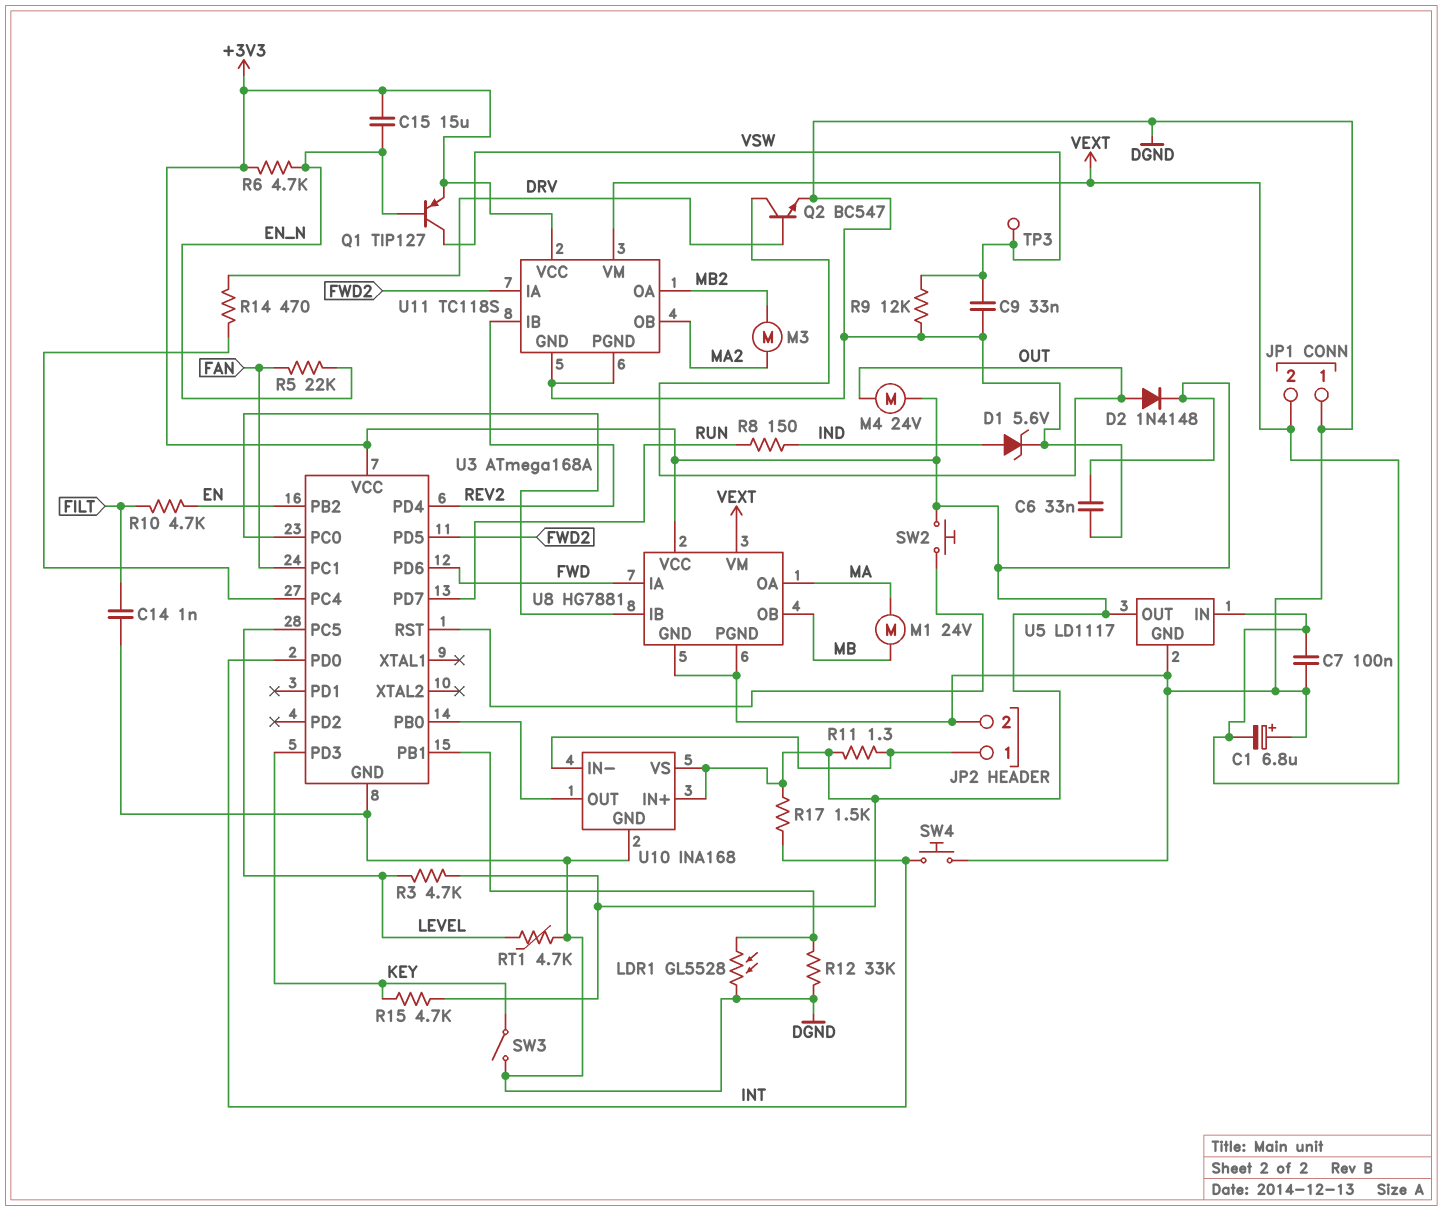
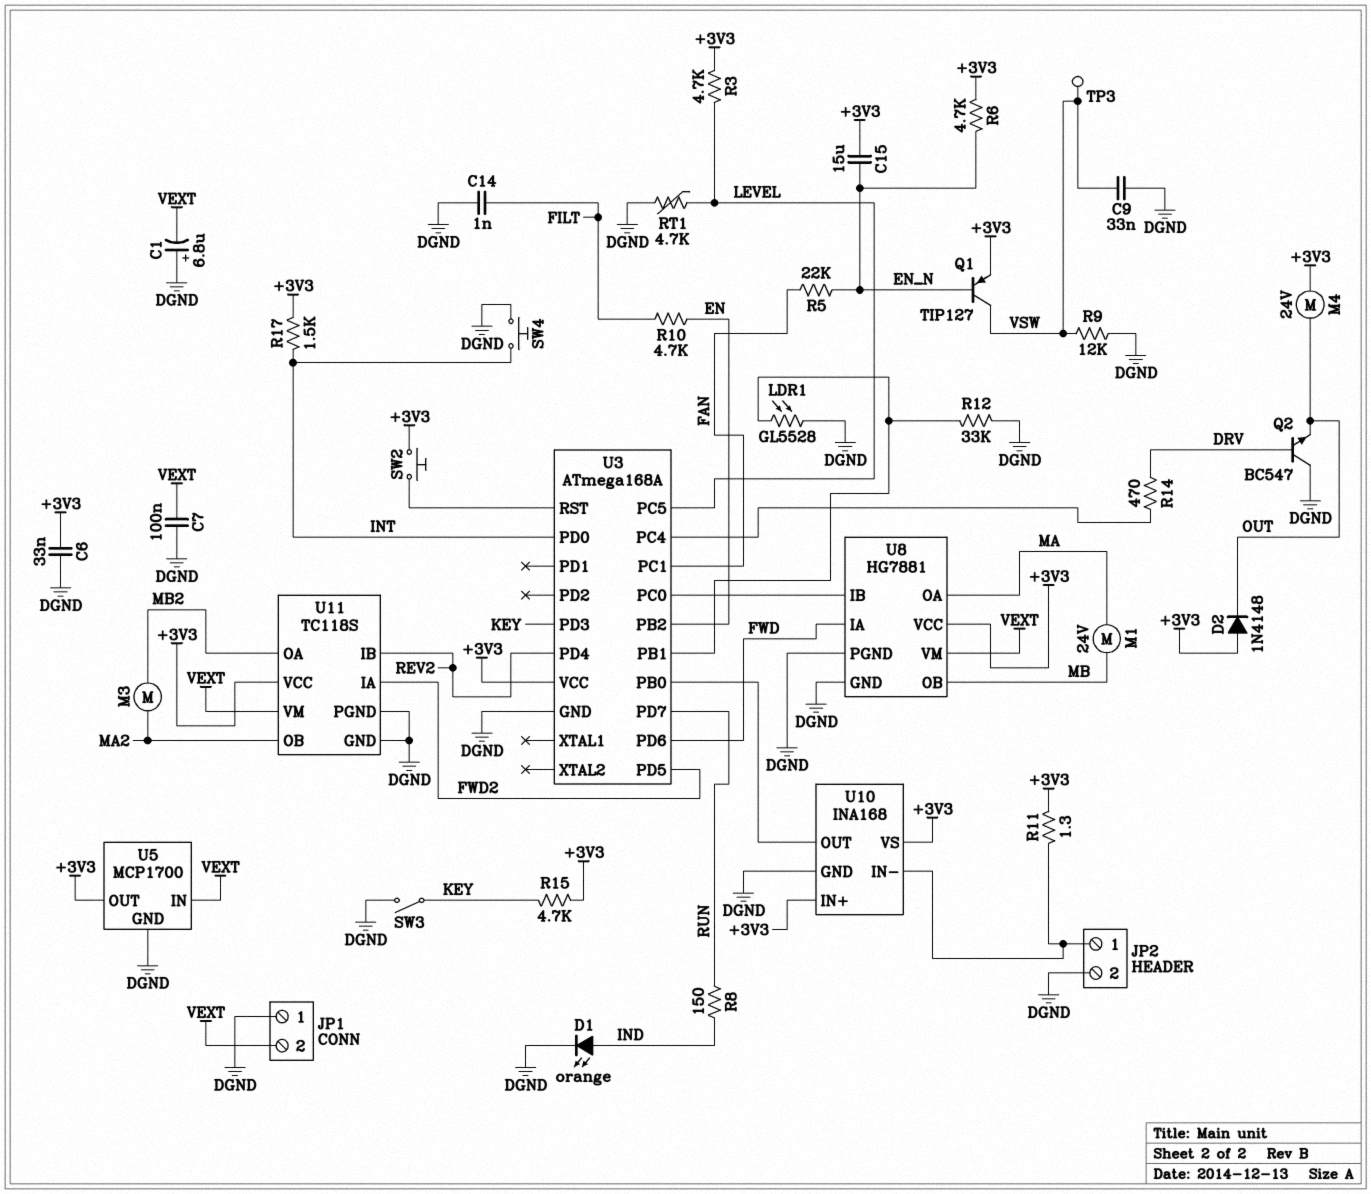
D1: zener 5.6V (A IND, K DGND) -> LED orange (A IND, K DGND)
D2: diode 1N4148 (A OUT, K +3V3) -> diode 1N4148 (A +3V3, K OUT)
Q2: NPN BC547 (B DRV, C OUT, E DGND) -> NPN BC547 (B DRV, C DGND, E OUT)
U5: LD1117 -> MCP1700

